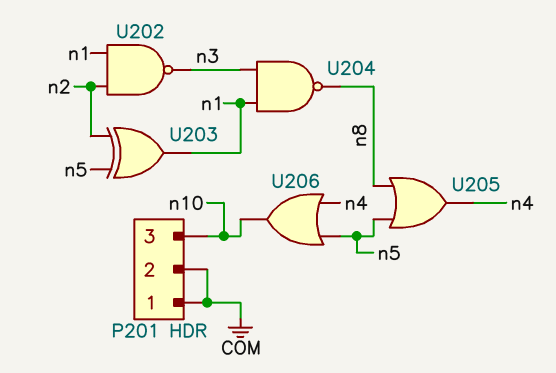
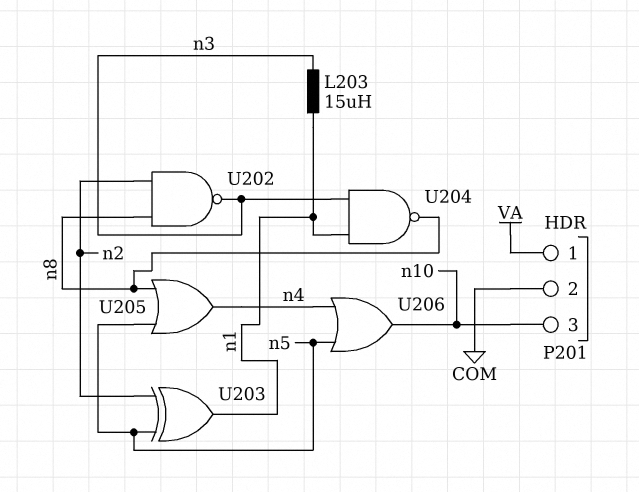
L203: none -> 15uH (n1, n3)
P201 pin 1: COM -> VA
U202: NAND (in n1, in n2, out n3) -> NAND (in n2, in n8, out n3)

